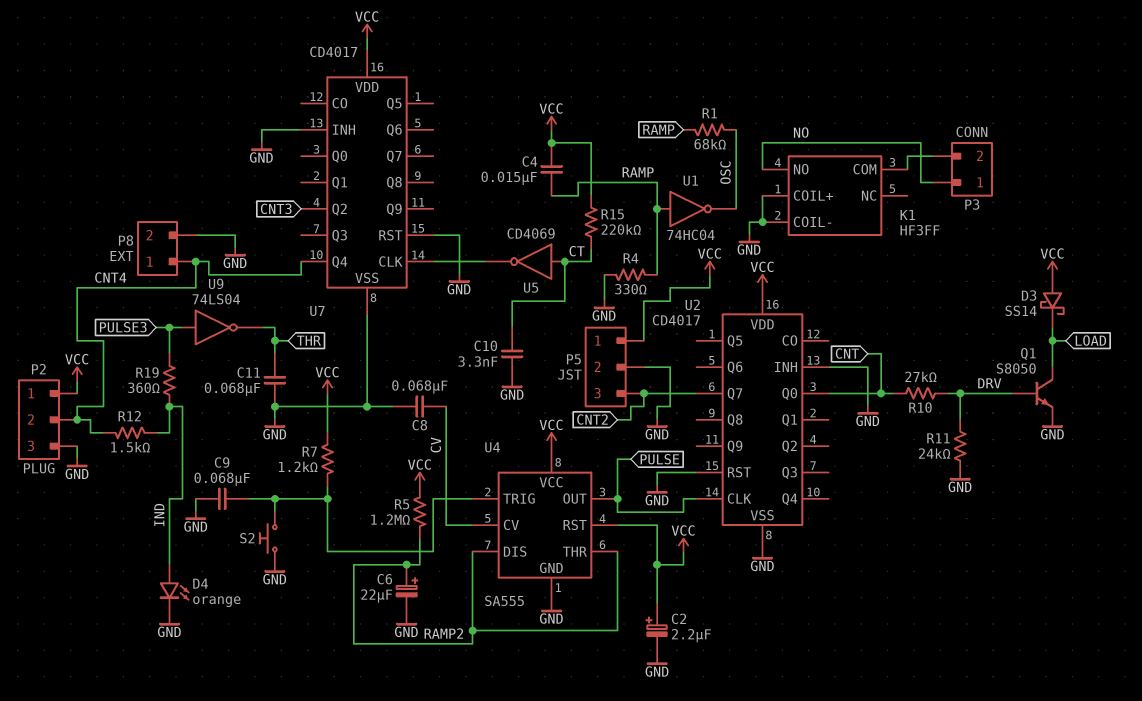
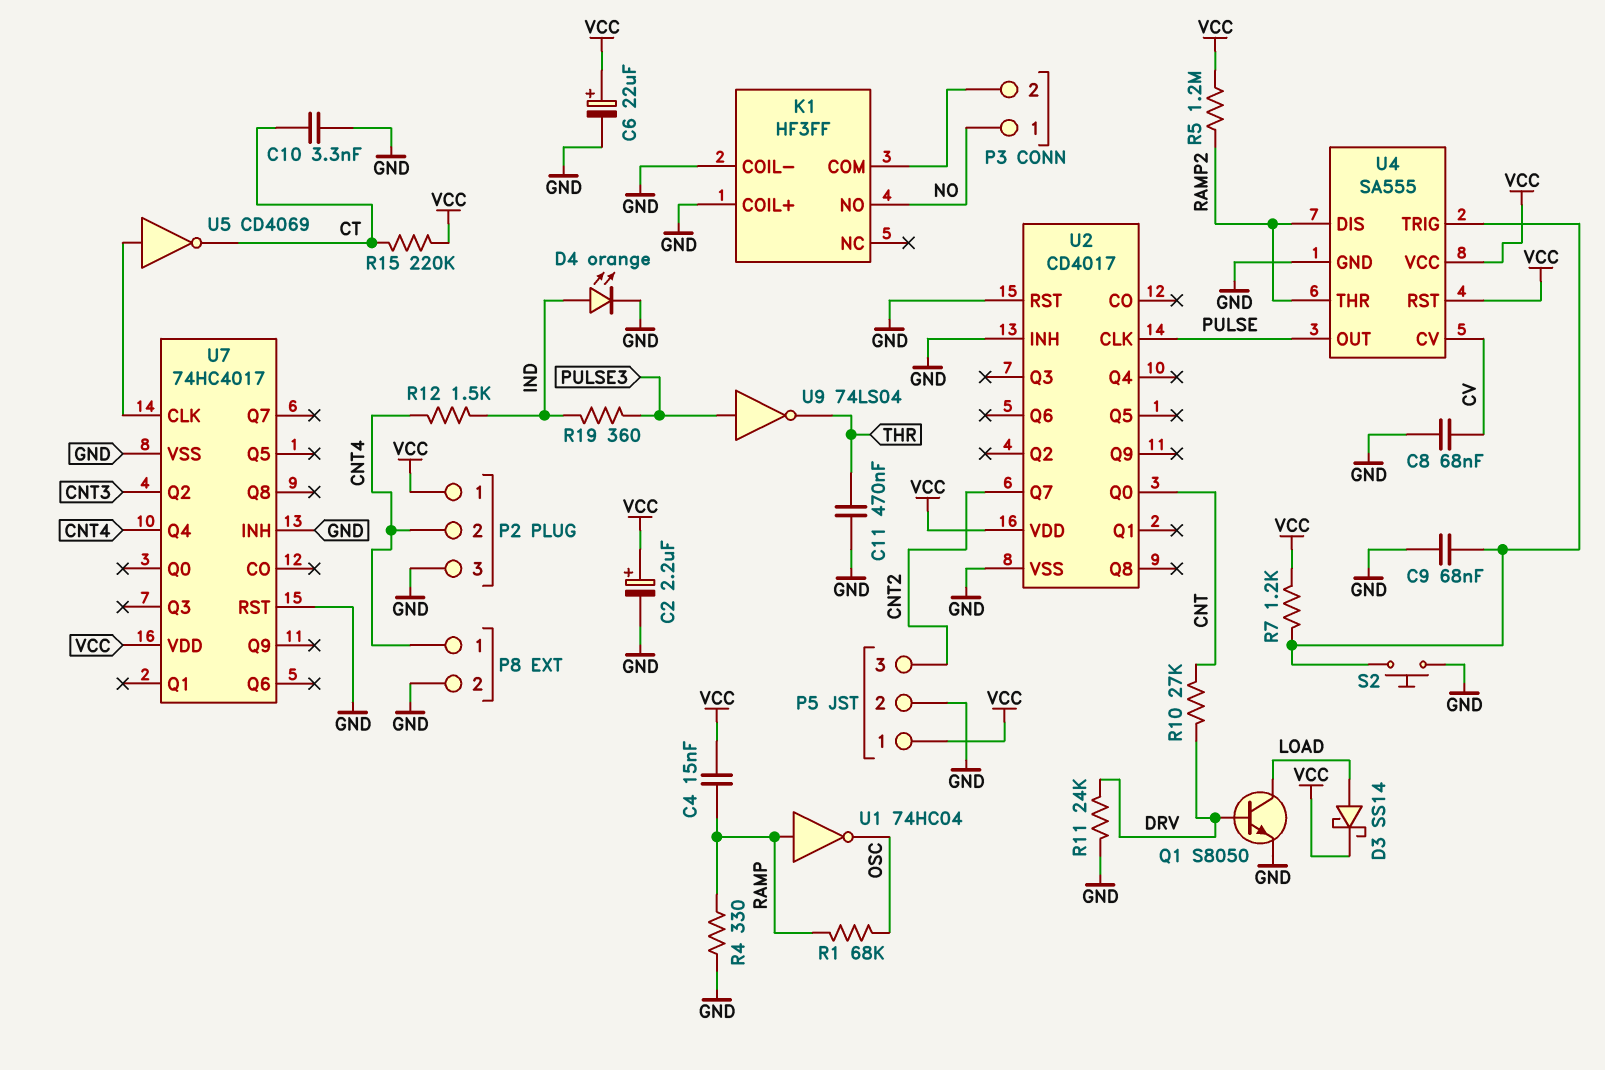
C6: 22uF (plus RAMP2, minus GND) -> 22uF (plus VCC, minus GND)
C11: 68nF (GND, THR) -> 470nF (GND, THR)
D3: schottky SS14 (A VCC, K LOAD) -> schottky SS14 (A LOAD, K VCC)
U5: NOT CD4069 (in CT, out U7/CLK) -> NOT CD4069 (in U7/CLK, out CT)
U7: CD4017 -> 74HC4017

